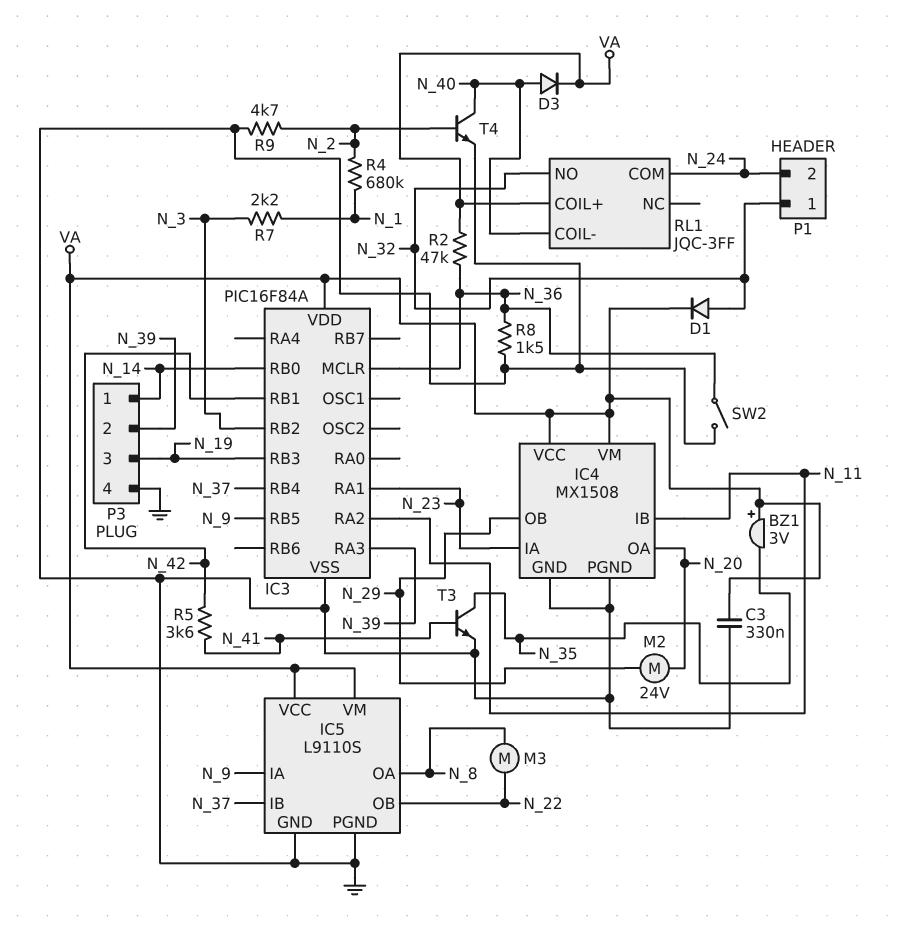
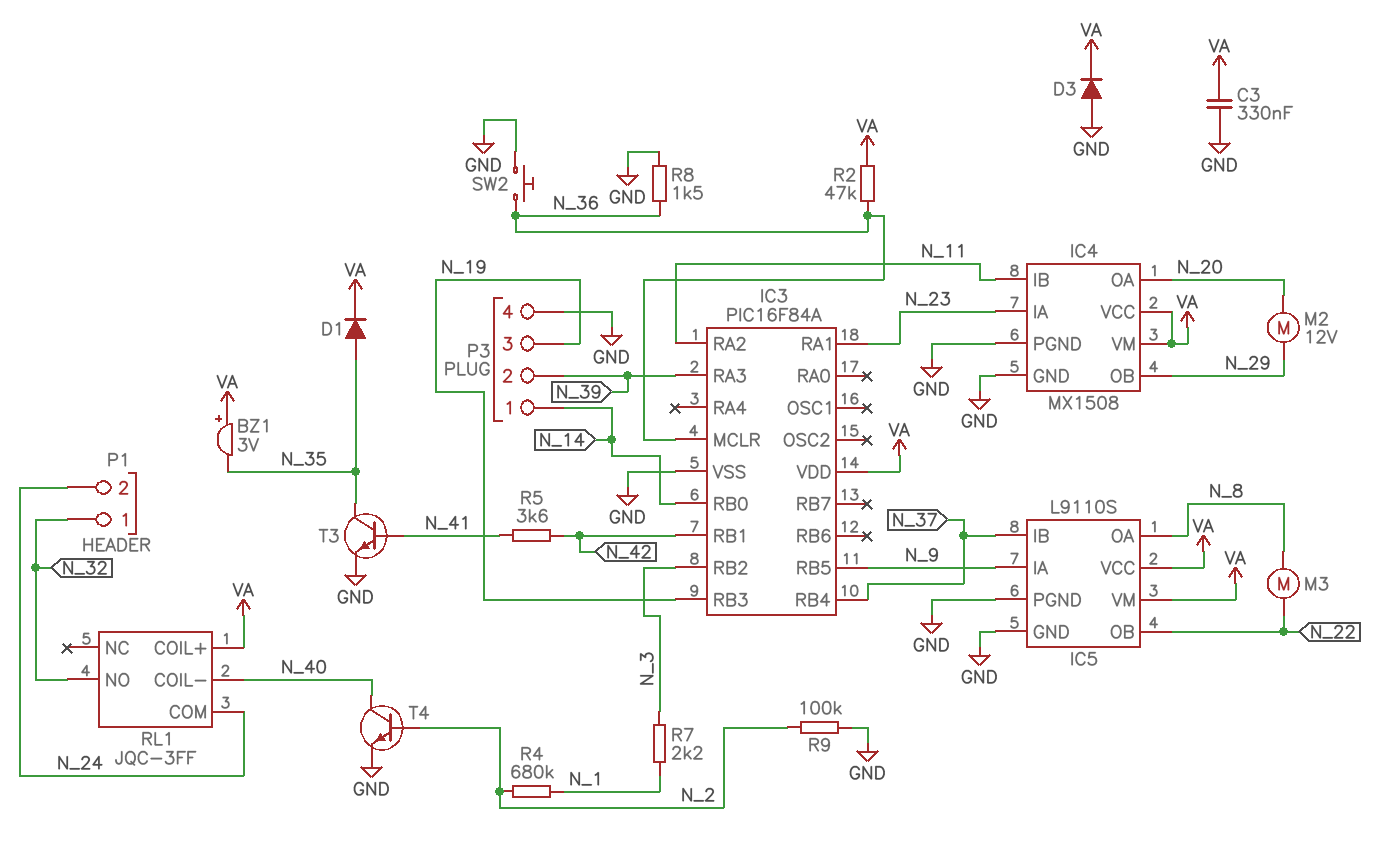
D1: diode (A N_32, K VA) -> diode (A N_35, K VA)
D3: diode (A N_40, K VA) -> diode (A GND, K VA)
M2: motor 24V (N_20, N_29) -> motor 12V (N_20, N_29)
R9: 4.7k (GND, N_2) -> 100k (GND, N_2)
SW2: switch (GND, N_36) -> button (GND, N_36)

